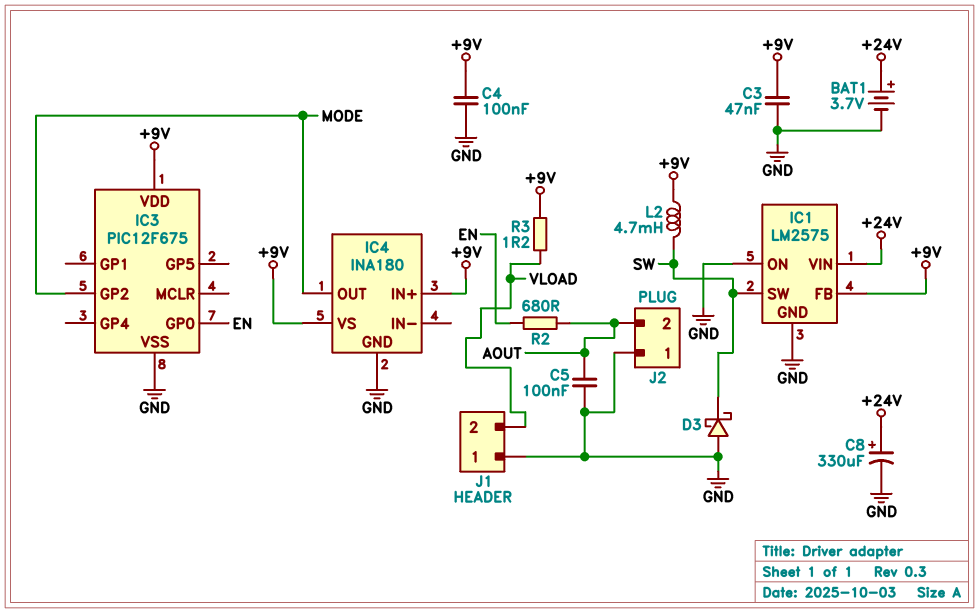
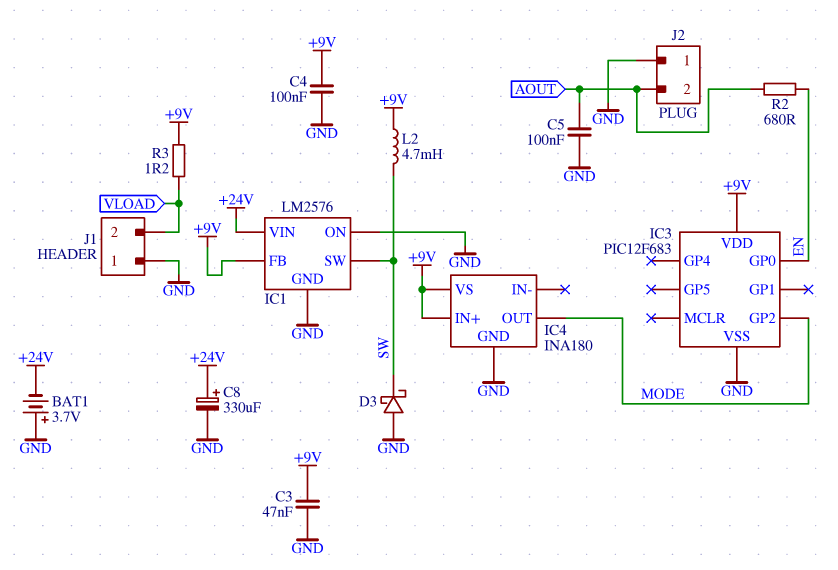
BAT1: 3.7V (plus +24V, minus GND) -> 3.7V (plus GND, minus +24V)
IC1: LM2575 -> LM2576
IC3: PIC12F675 -> PIC12F683

